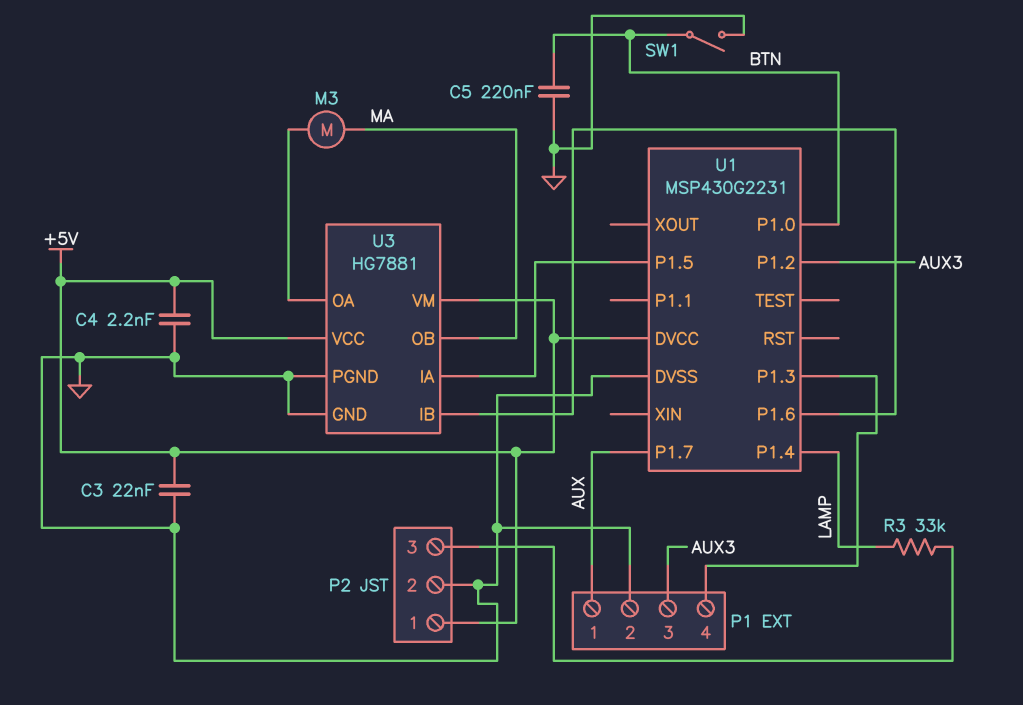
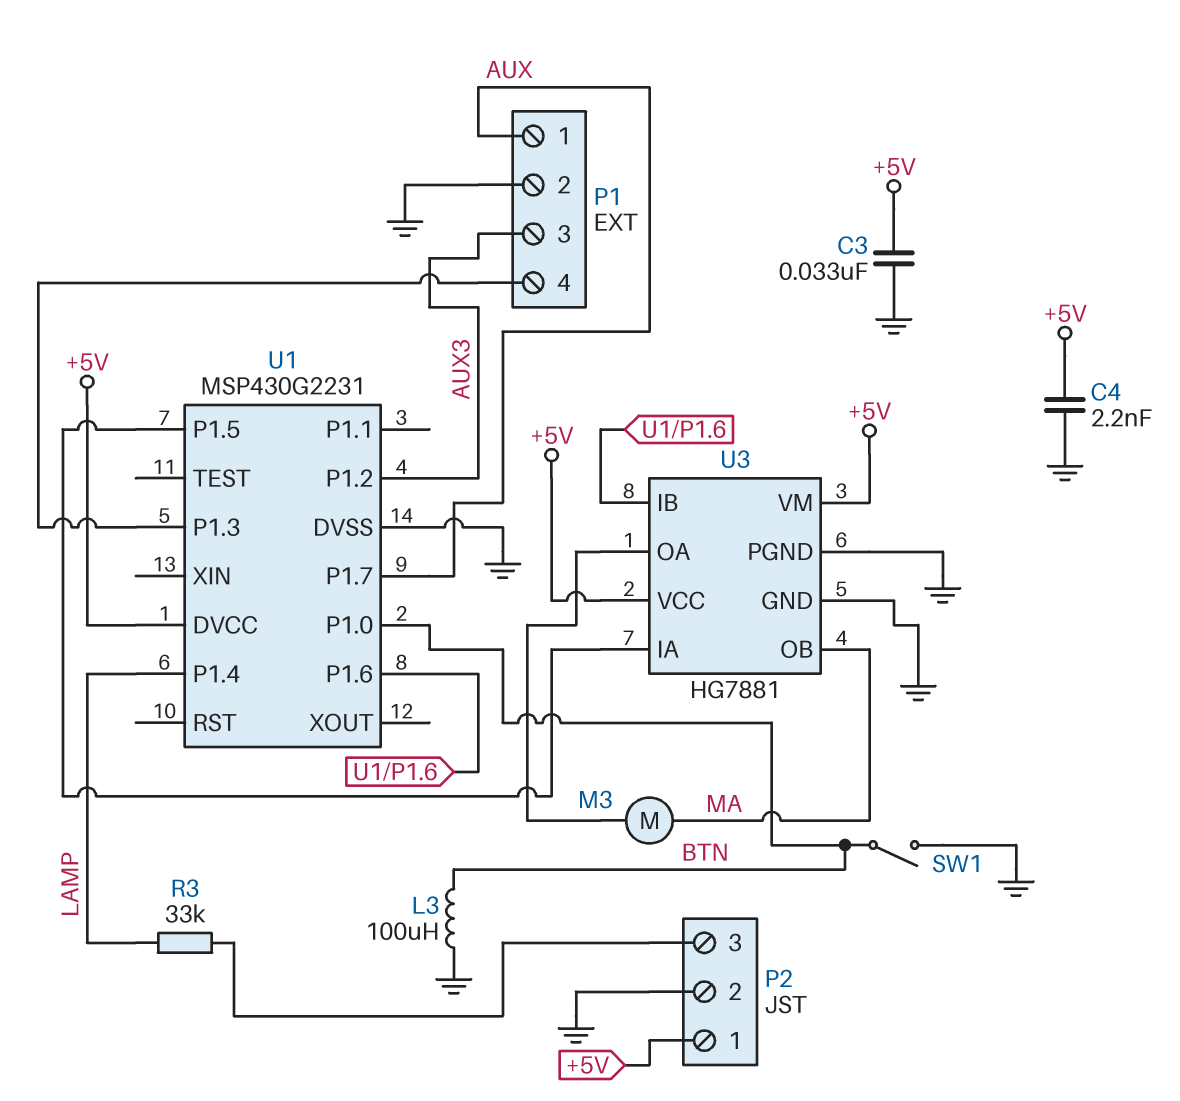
C3: 22nF (+5V, GND) -> 33nF (+5V, GND)
C5: 220nF (BTN, GND) -> none
L3: none -> 100uH (BTN, GND)

